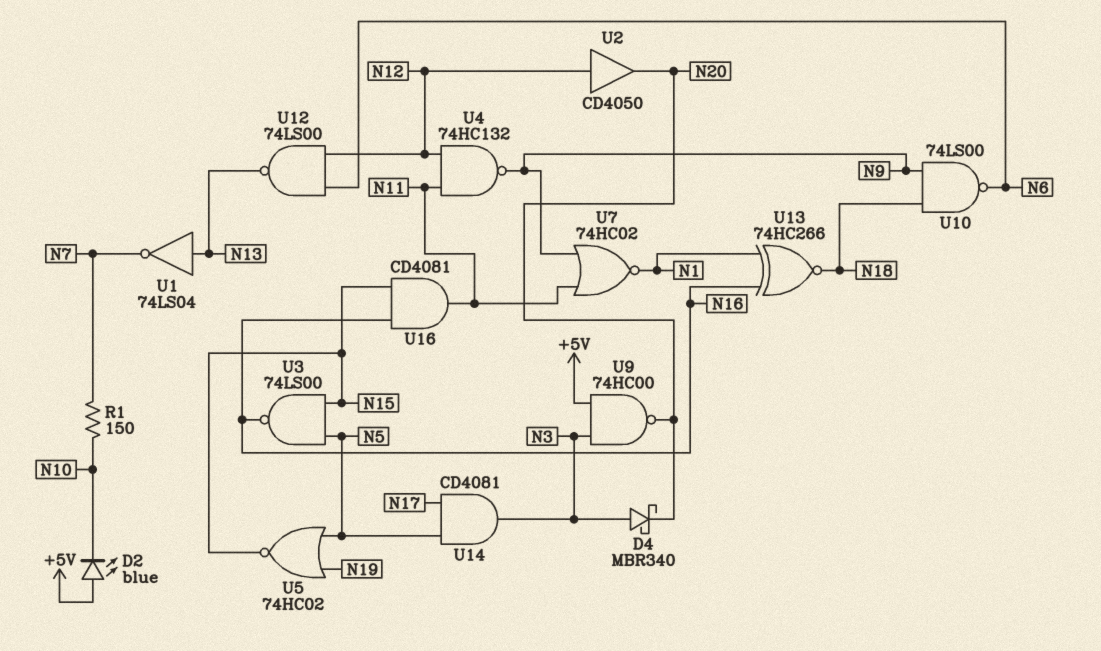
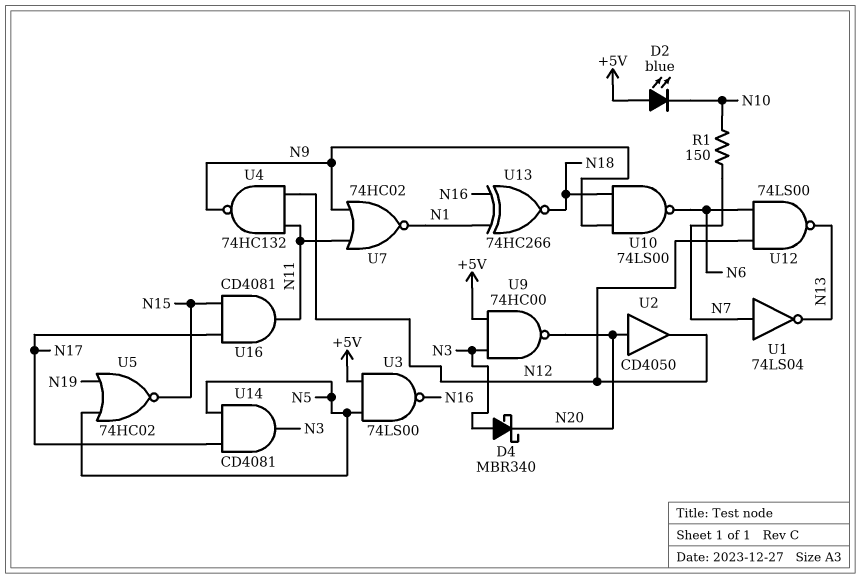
U1: NOT 74LS04 (in N13, out N7) -> NOT 74LS04 (in N7, out N13)
U2: buffer CD4050 (in N12, out N20) -> buffer CD4050 (in N20, out N12)
U3: NAND 74LS00 (in N5, in N15, out N16) -> NAND 74LS00 (in +5V, in N5, out N16)
U16: AND CD4081 (in N15, in N16, out N11) -> AND CD4081 (in N15, in N17, out N11)

